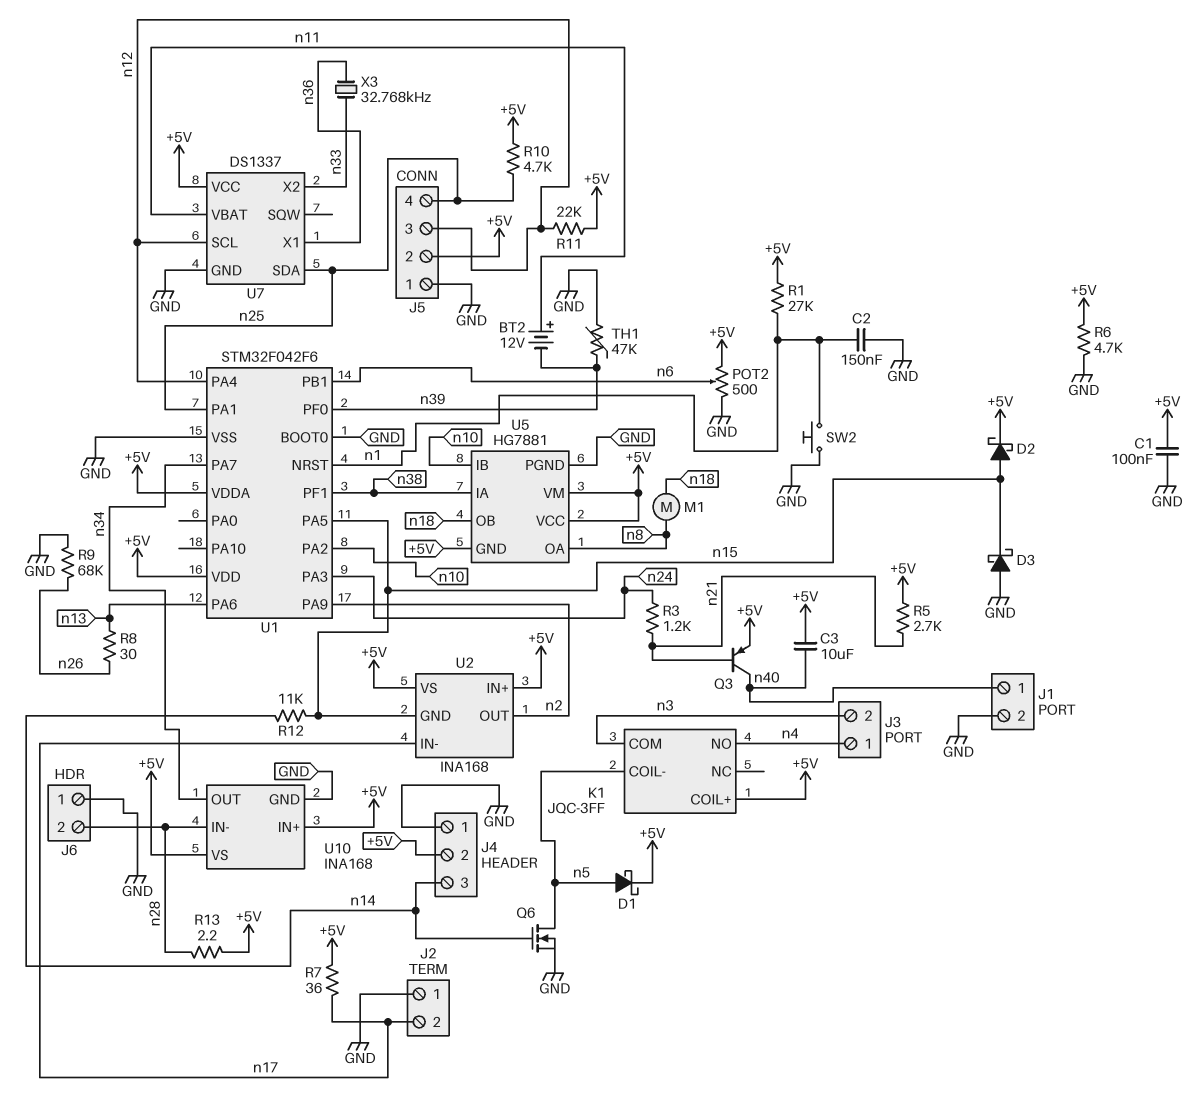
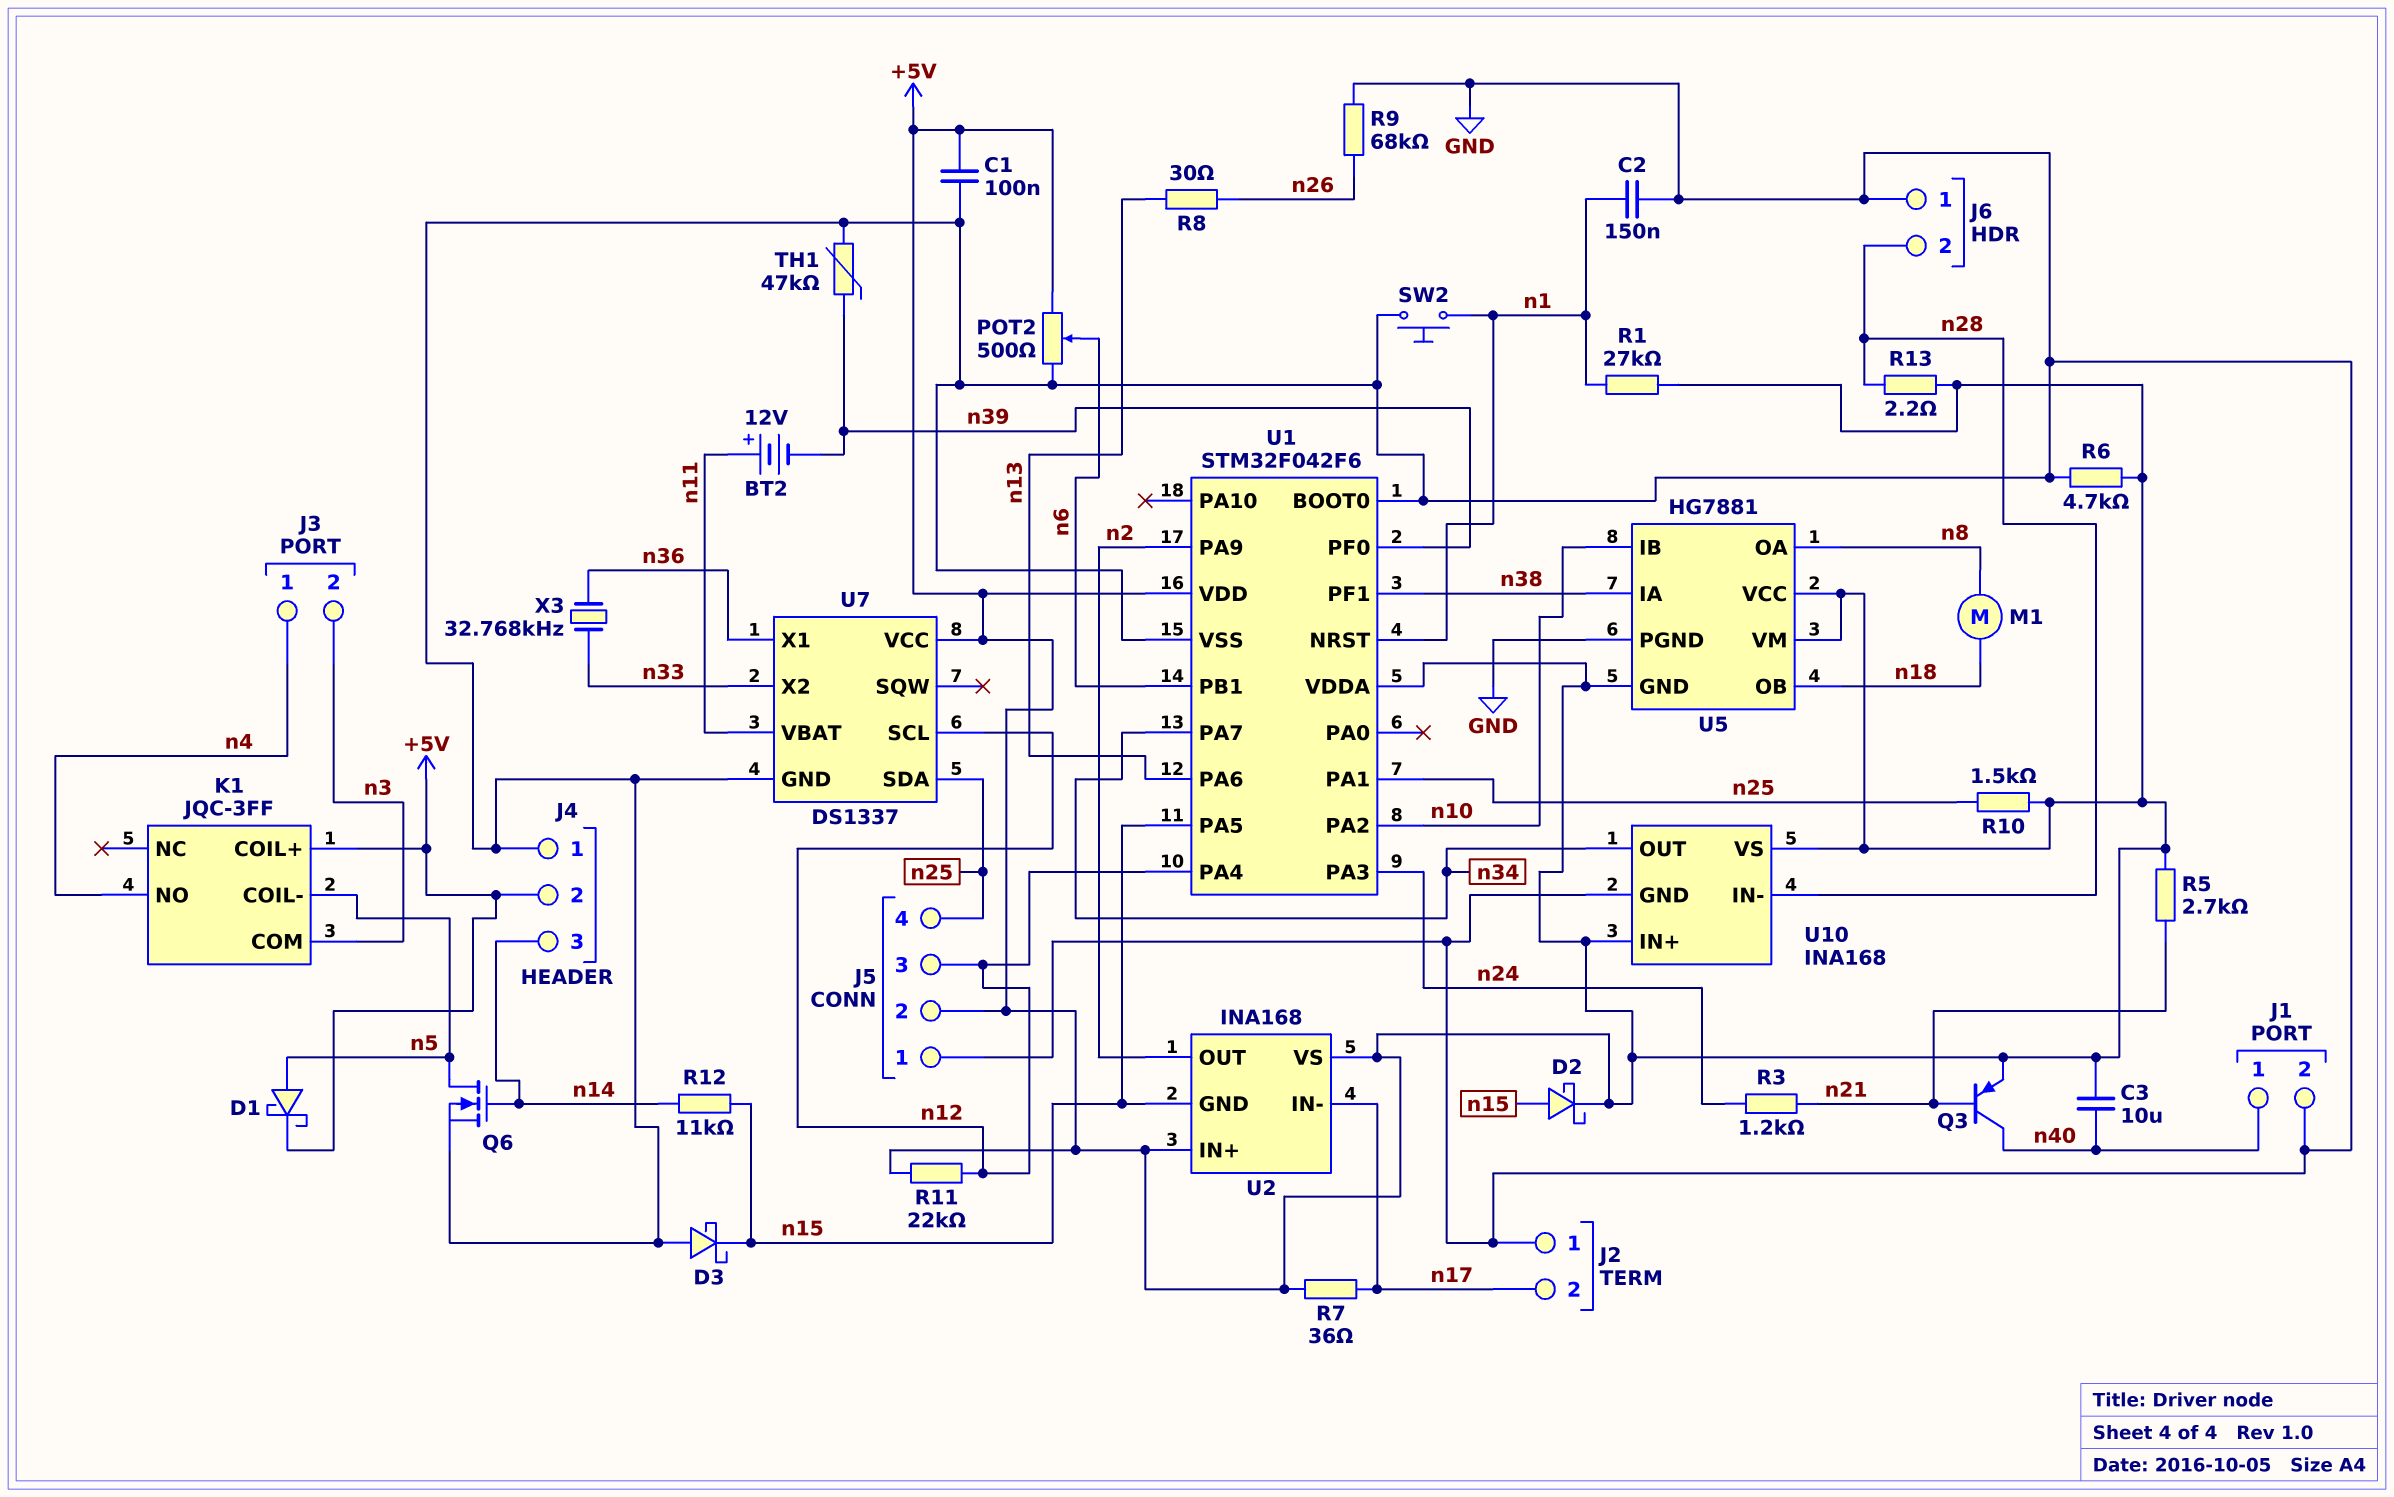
R10: 4.7k (+5V, n25) -> 1.5k (+5V, n25)

